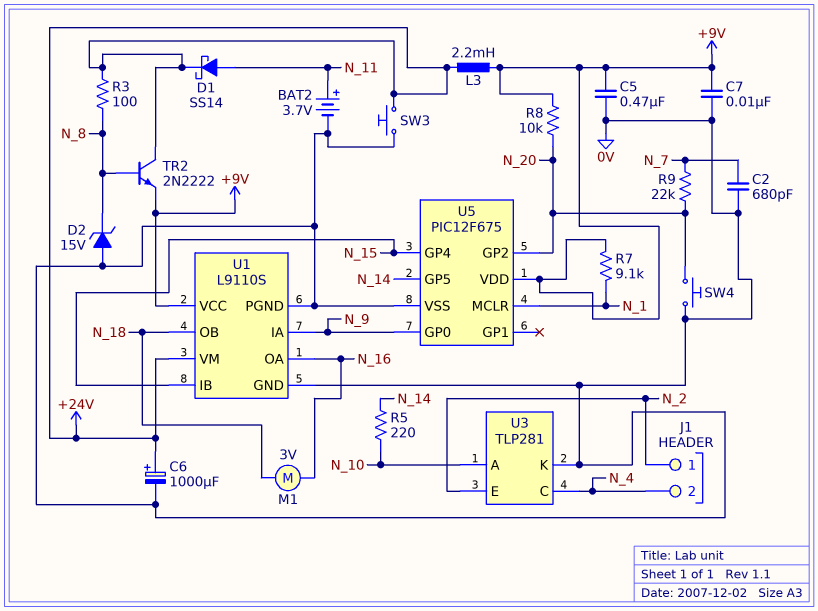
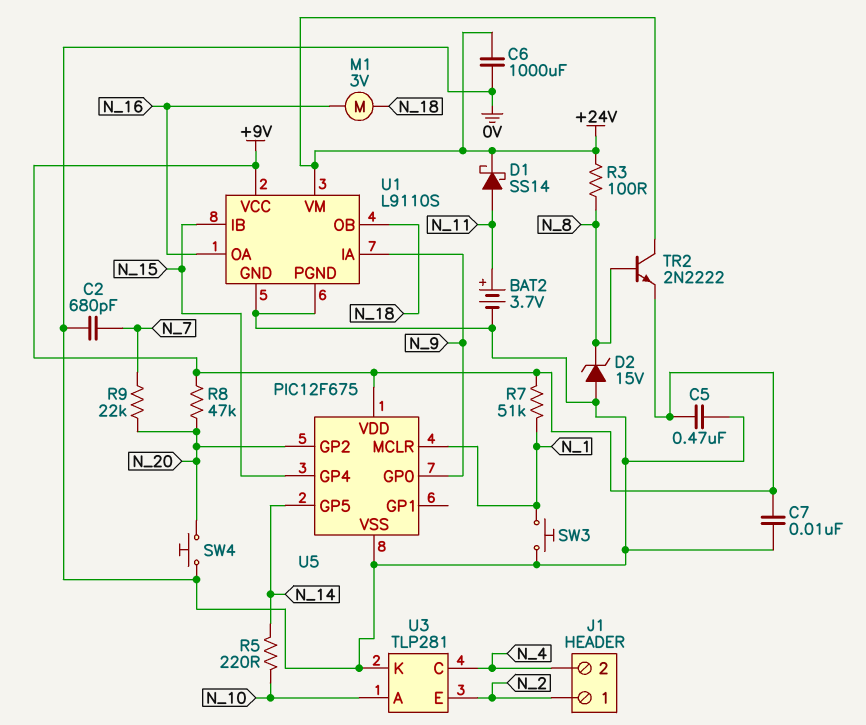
C6: 1000uF (plus +24V, minus 0V) -> 1000uF (+24V, 0V)
L3: 2.2mH (+9V, +24V) -> none
R7: 9.1k (+9V, N_1) -> 51k (+9V, N_1)
R8: 10k (+9V, N_20) -> 47k (+9V, N_20)
SW3: button (+24V, 0V) -> button (0V, N_1)

